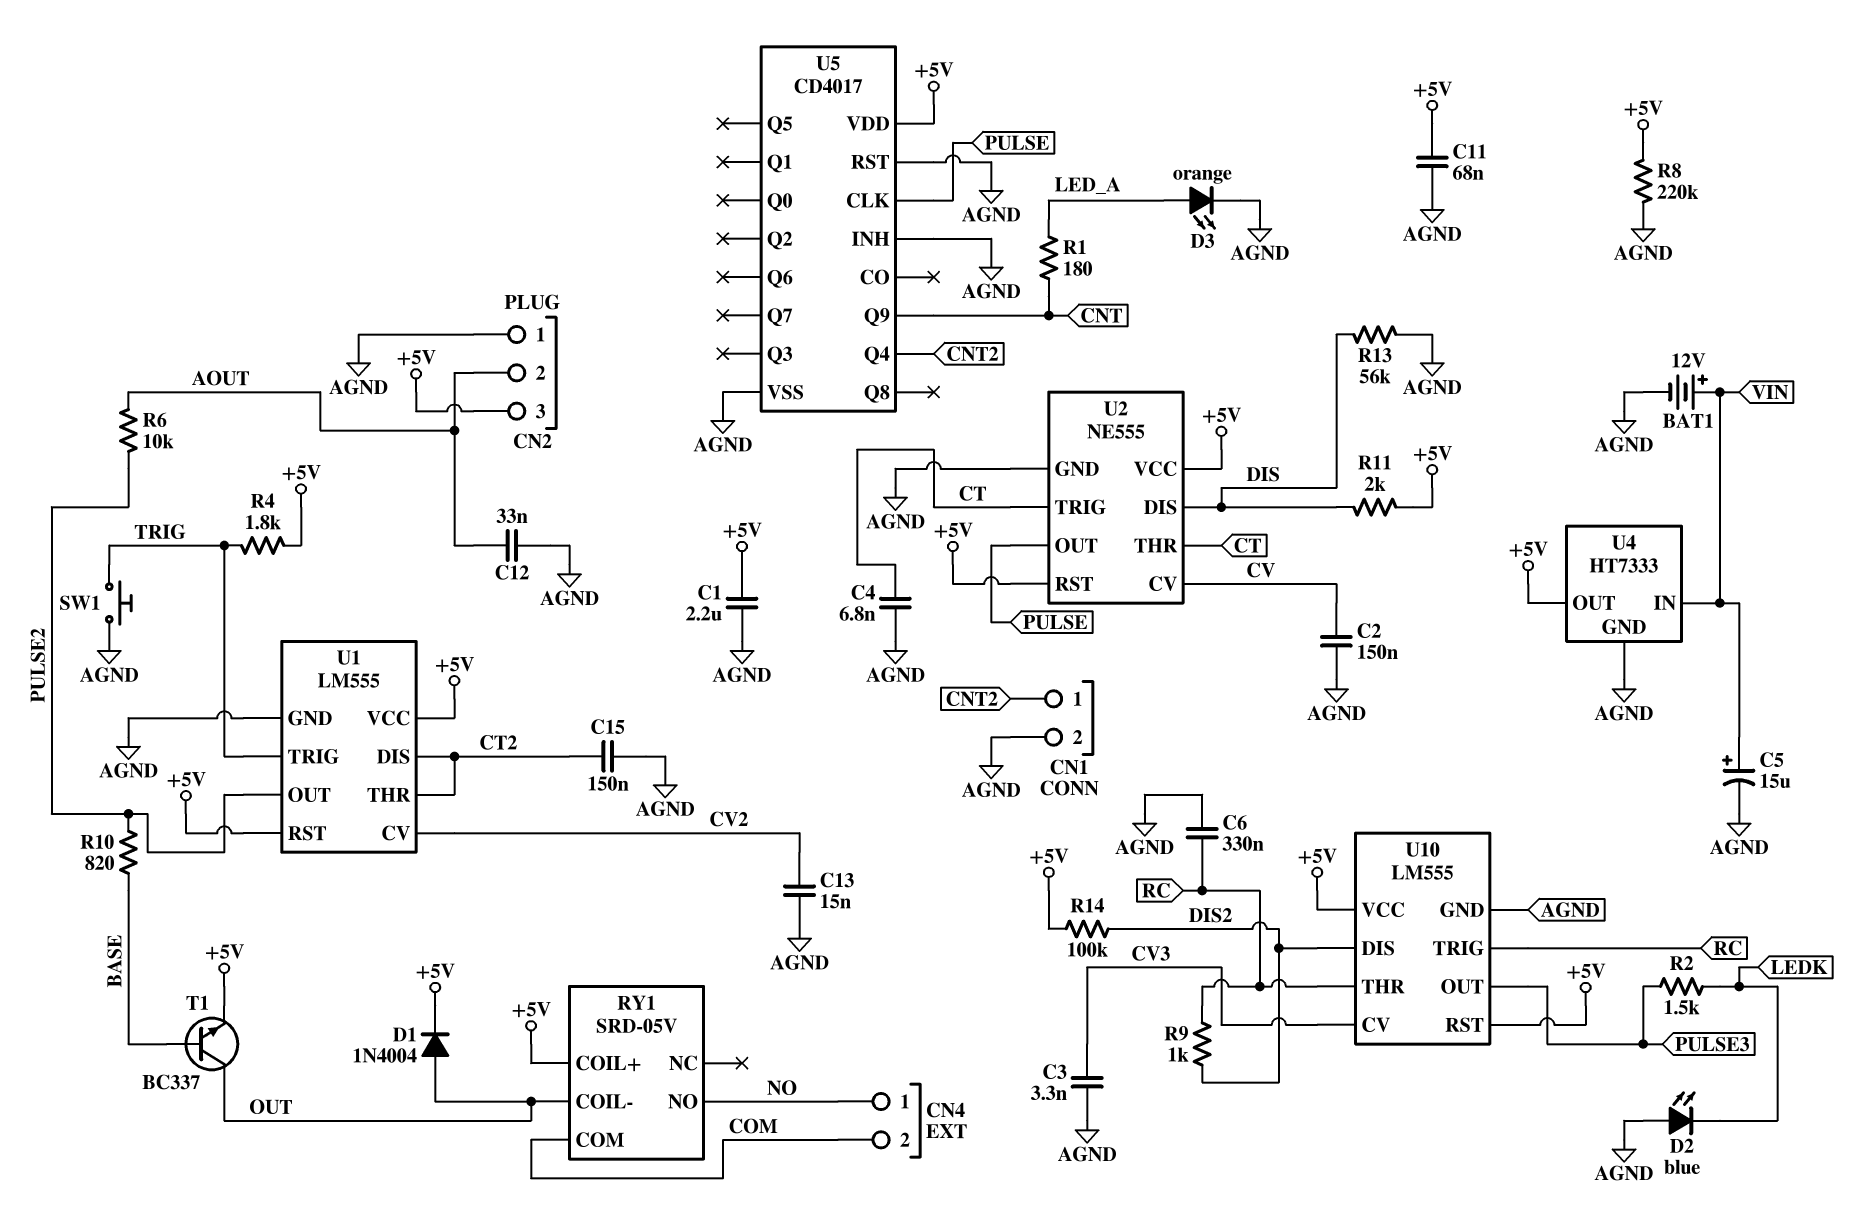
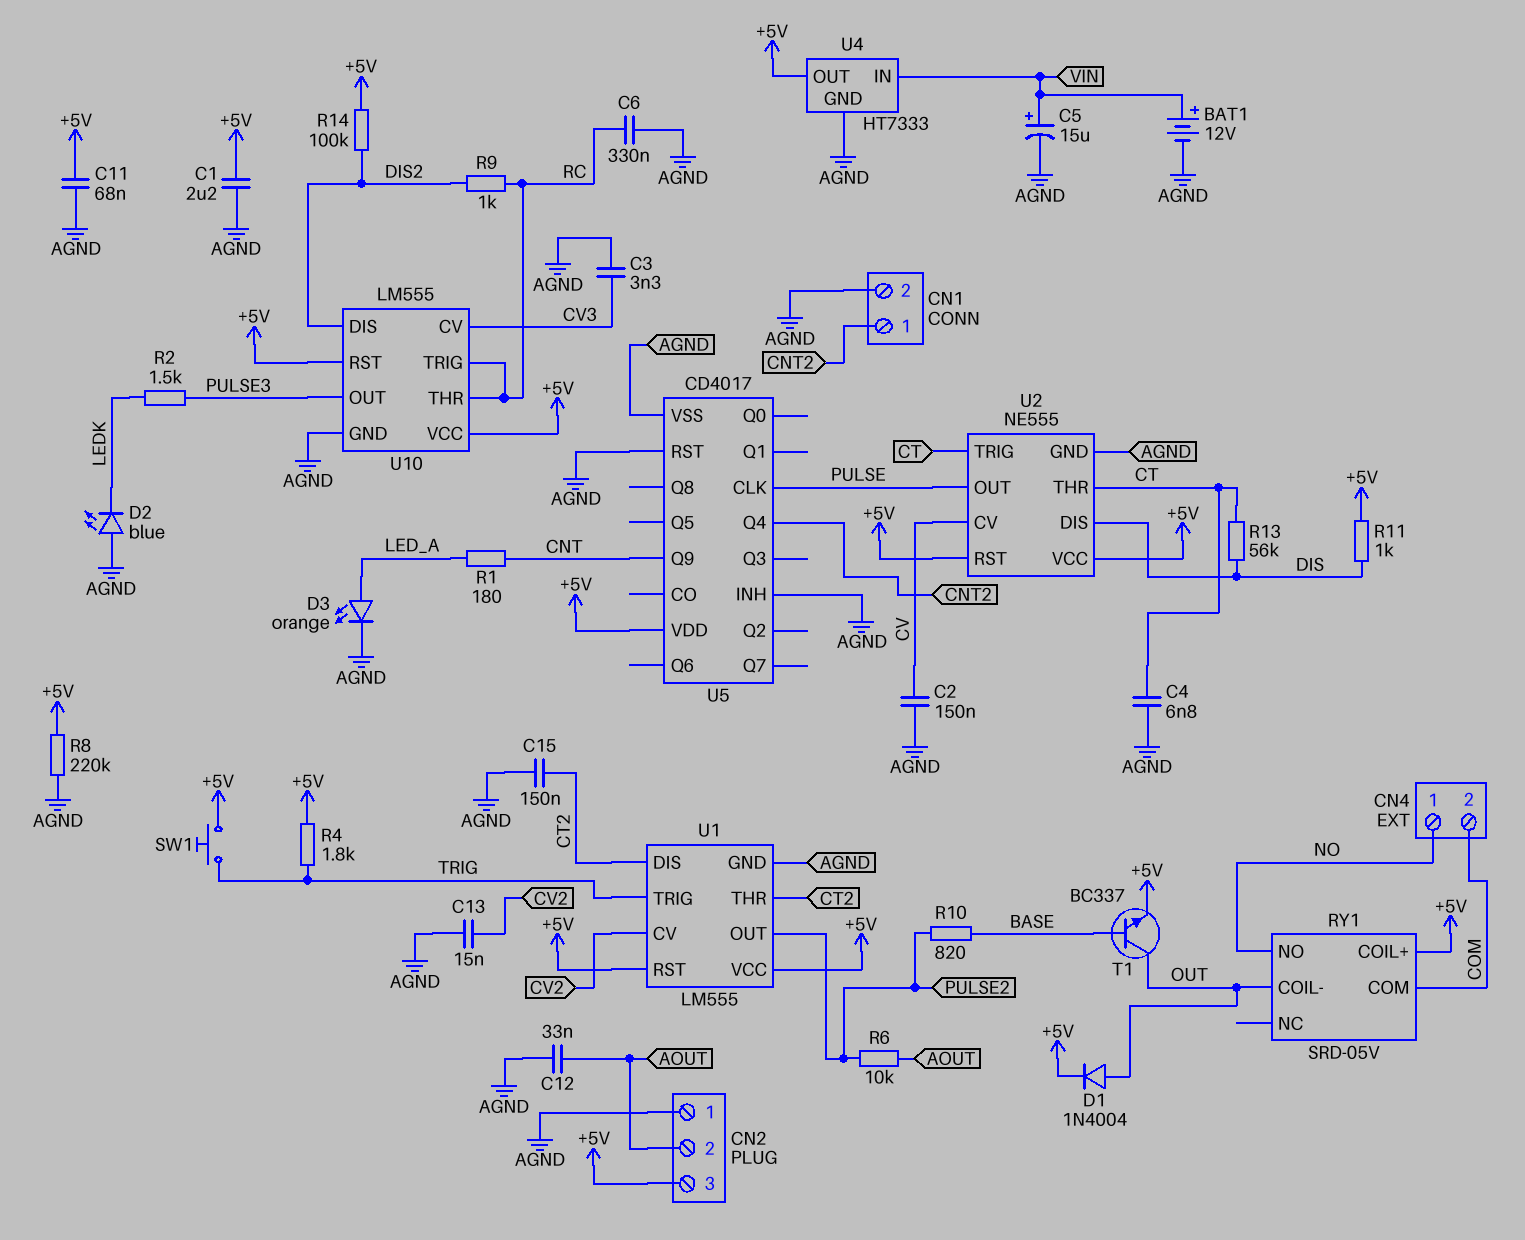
R11: 2k (+5V, DIS) -> 1k (+5V, DIS)
R13: 56k (AGND, DIS) -> 56k (CT, DIS)
SW1: button (AGND, TRIG) -> button (+5V, TRIG)

